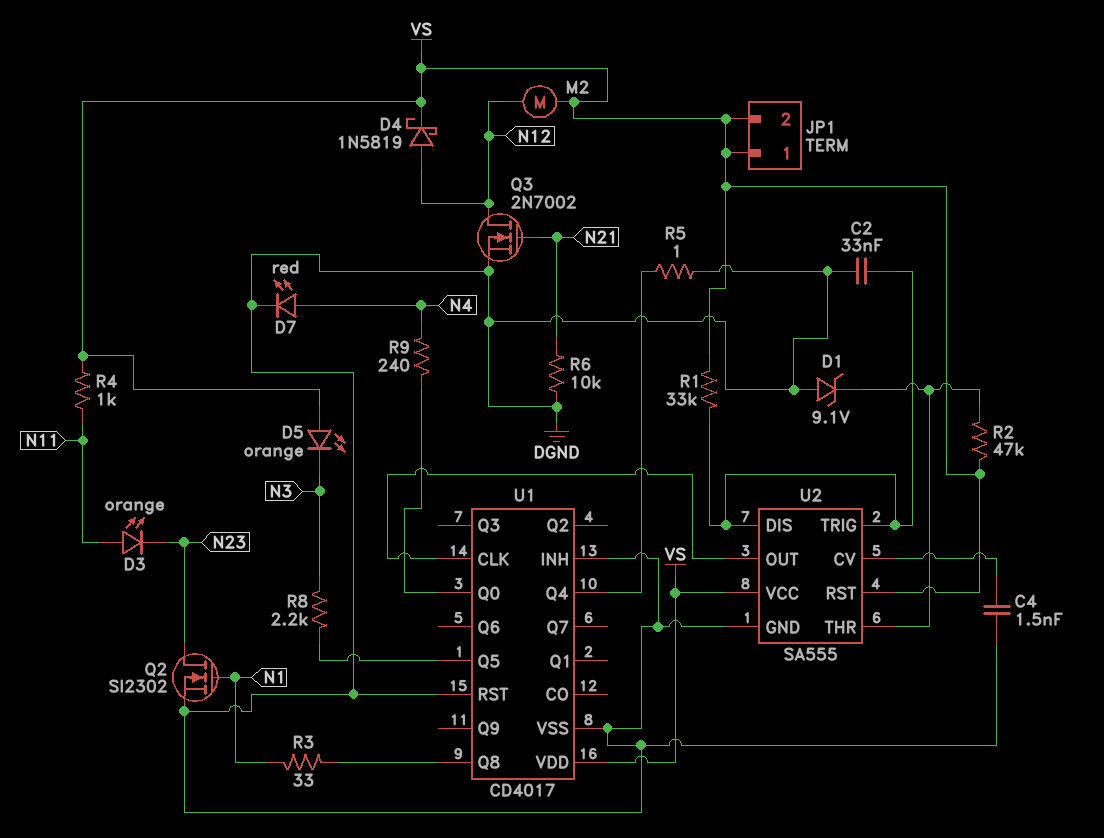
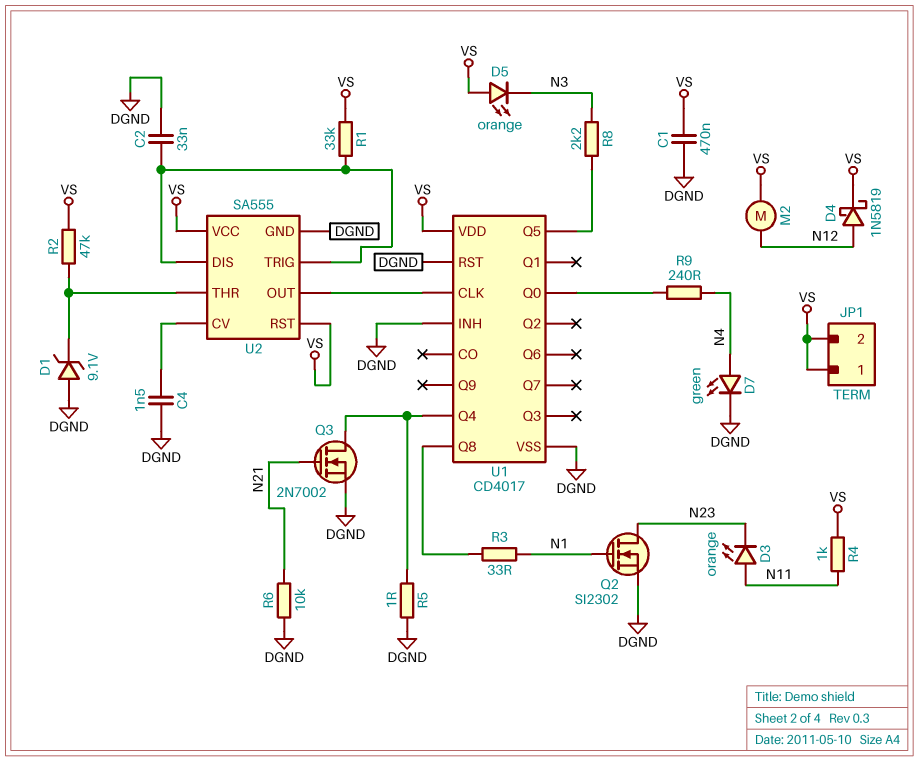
C1: none -> 470nF (DGND, VS)
D7: LED red (A N4, K DGND) -> LED green (A N4, K DGND)
Q3: NMOS 2N7002 (G N21, D N12, S DGND) -> NMOS 2N7002 (G N21, D U1/Q4, S DGND)

